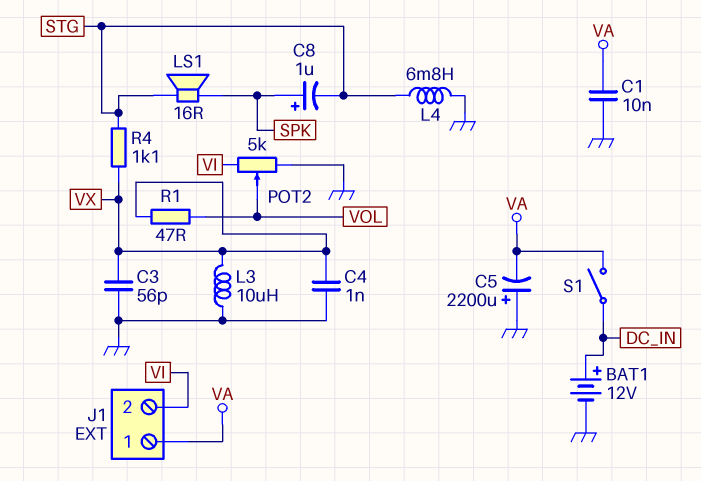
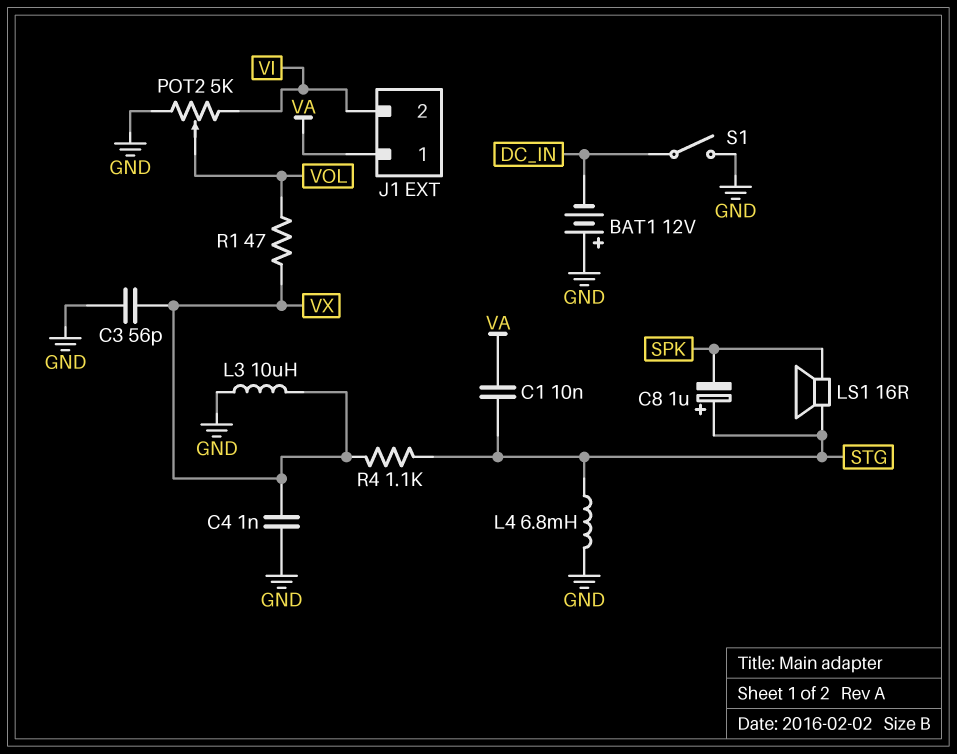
BAT1: 12V (plus DC_IN, minus GND) -> 12V (plus GND, minus DC_IN)
C1: 10nF (GND, VA) -> 10nF (STG, VA)
C5: 2200uF (plus GND, minus VA) -> none
C8: 1uF (plus SPK, minus STG) -> 1uF (plus STG, minus SPK)
S1: switch (DC_IN, VA) -> switch (DC_IN, GND)

